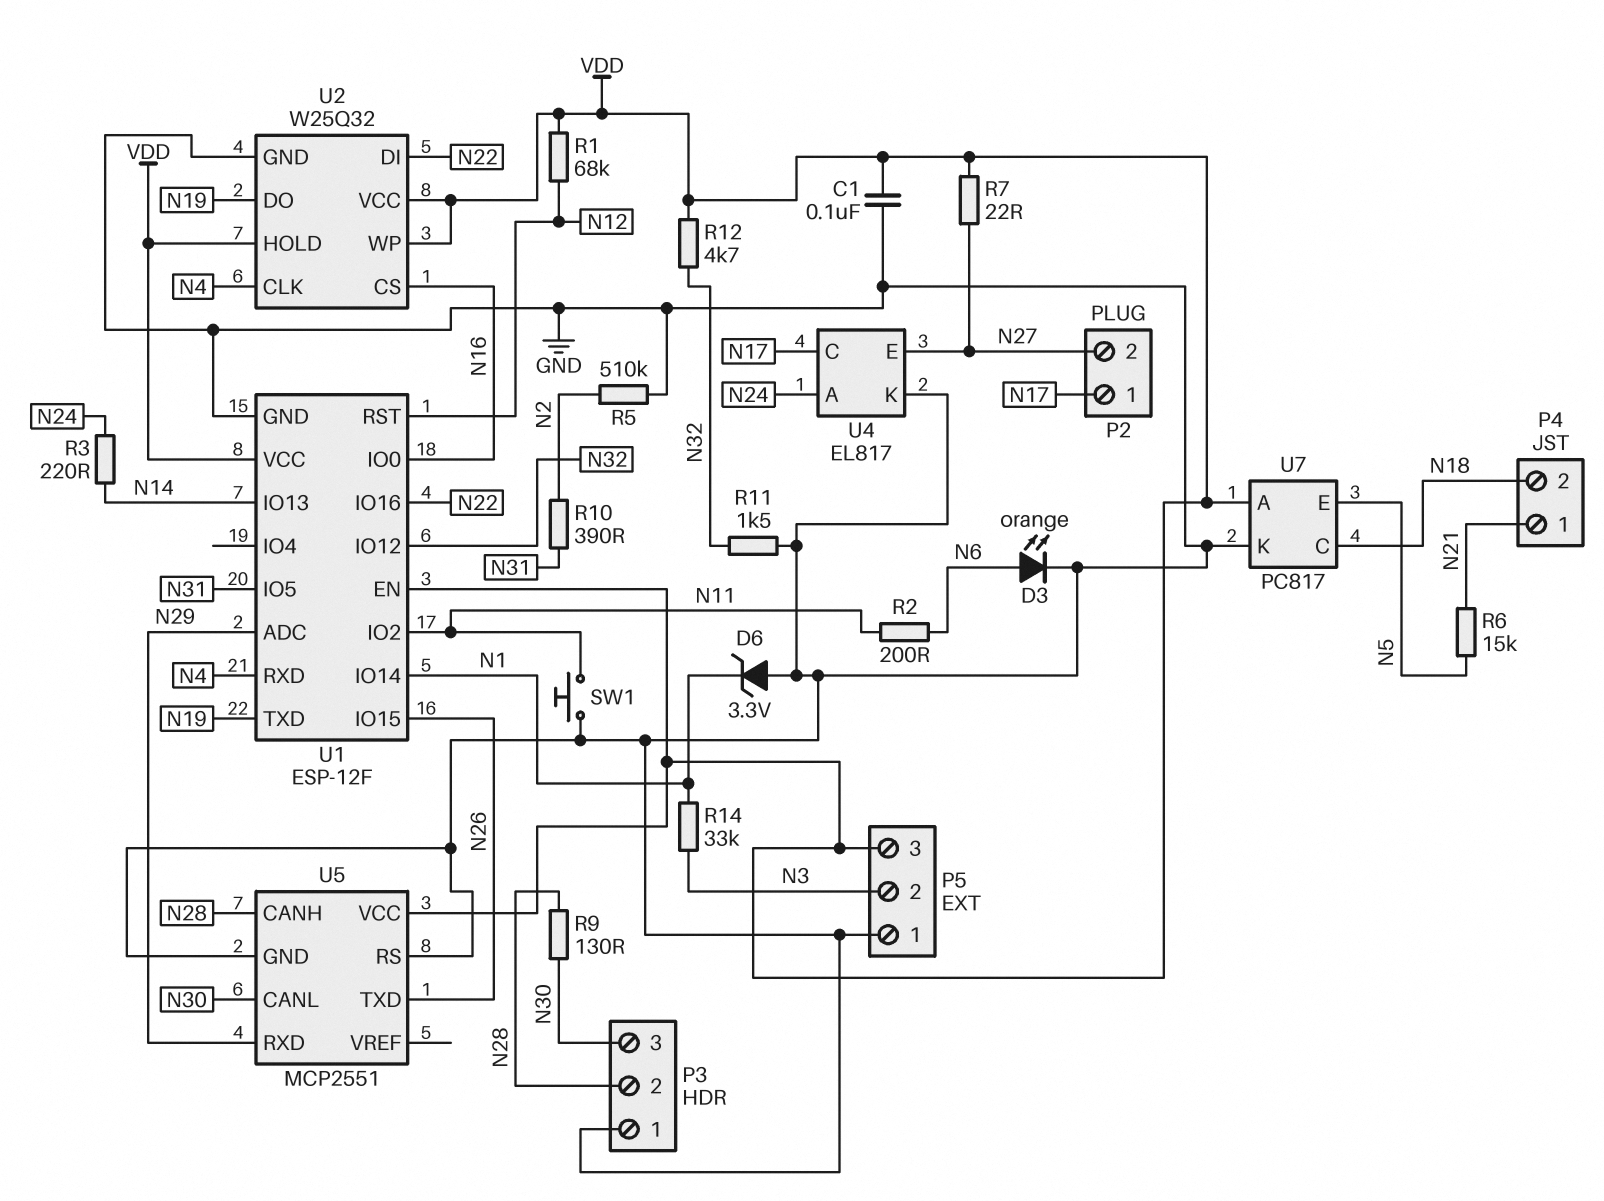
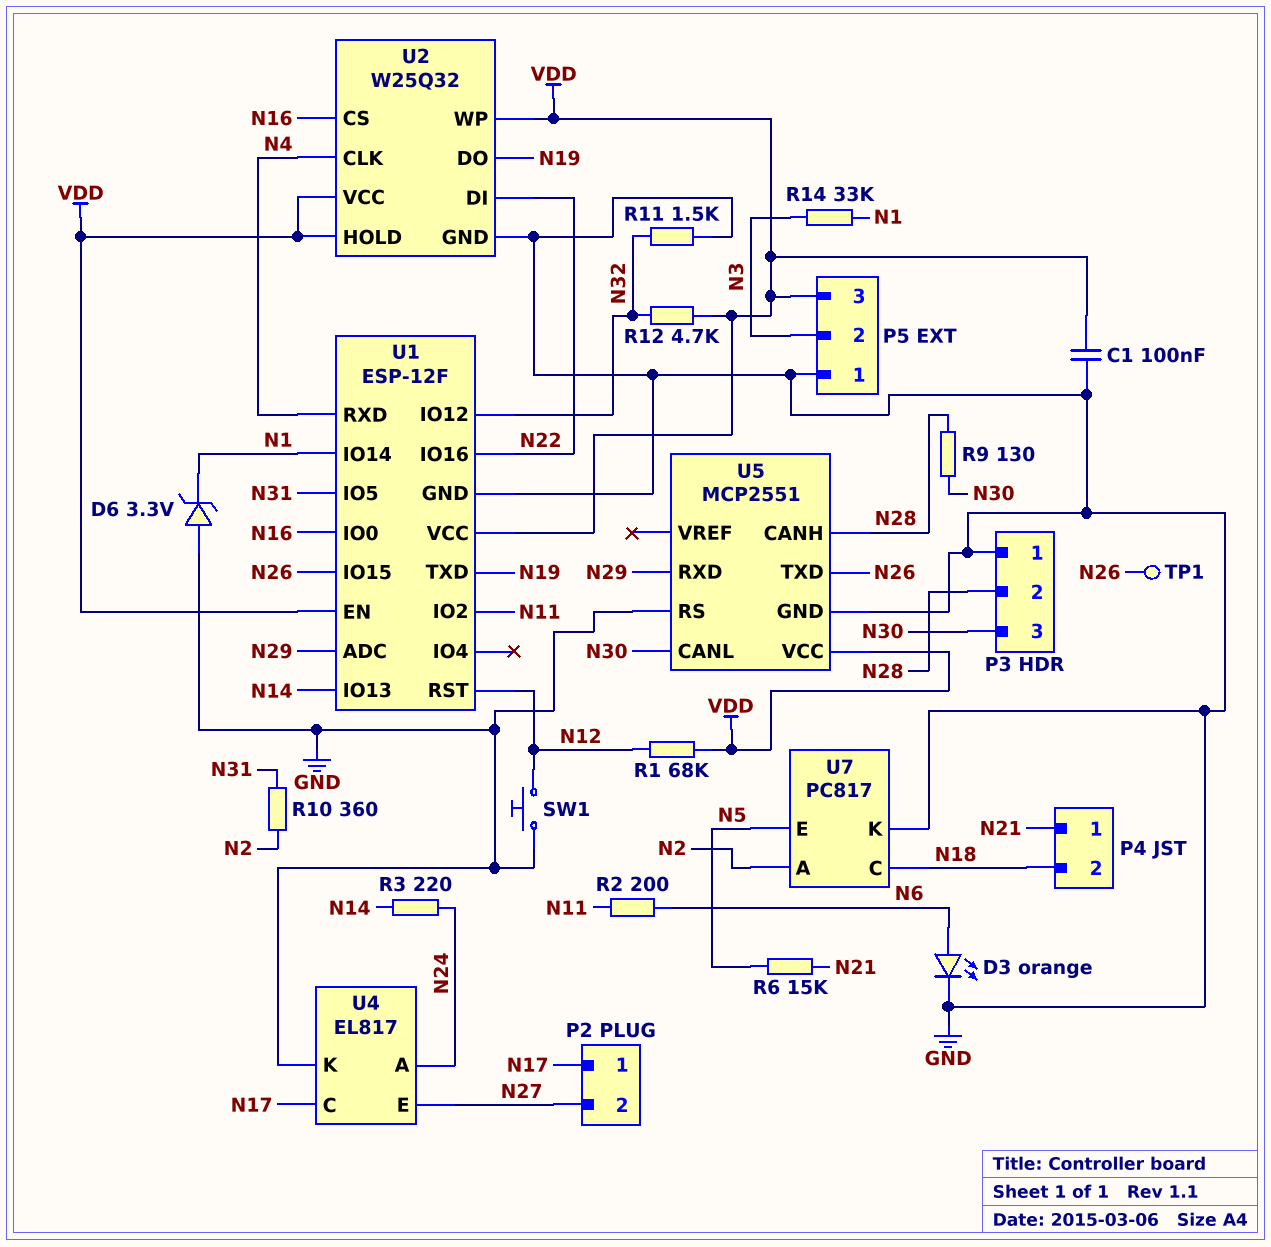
R5: 510k (GND, N2) -> none
R7: 22 (N27, VDD) -> none
R10: 390 (N2, N31) -> 360 (N2, N31)
SW1: button (GND, N11) -> button (GND, N12)
TP1: none -> test point (N26)
U7 pin A: VDD -> N2

